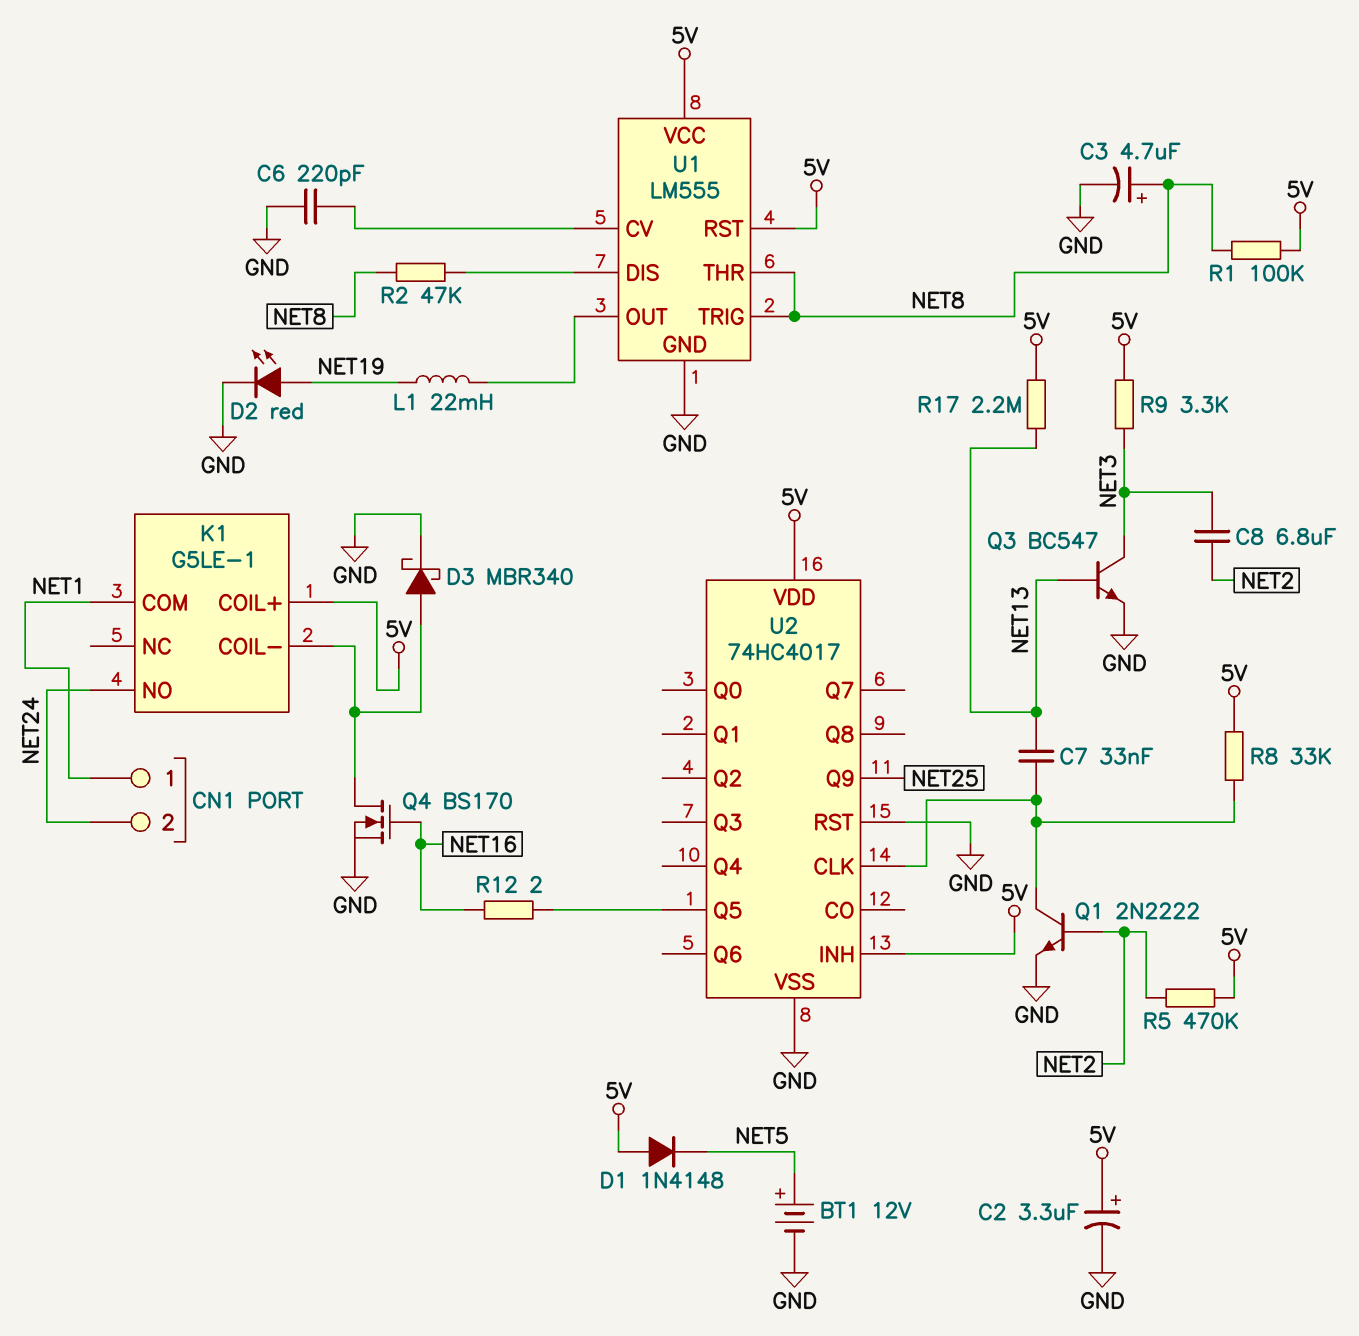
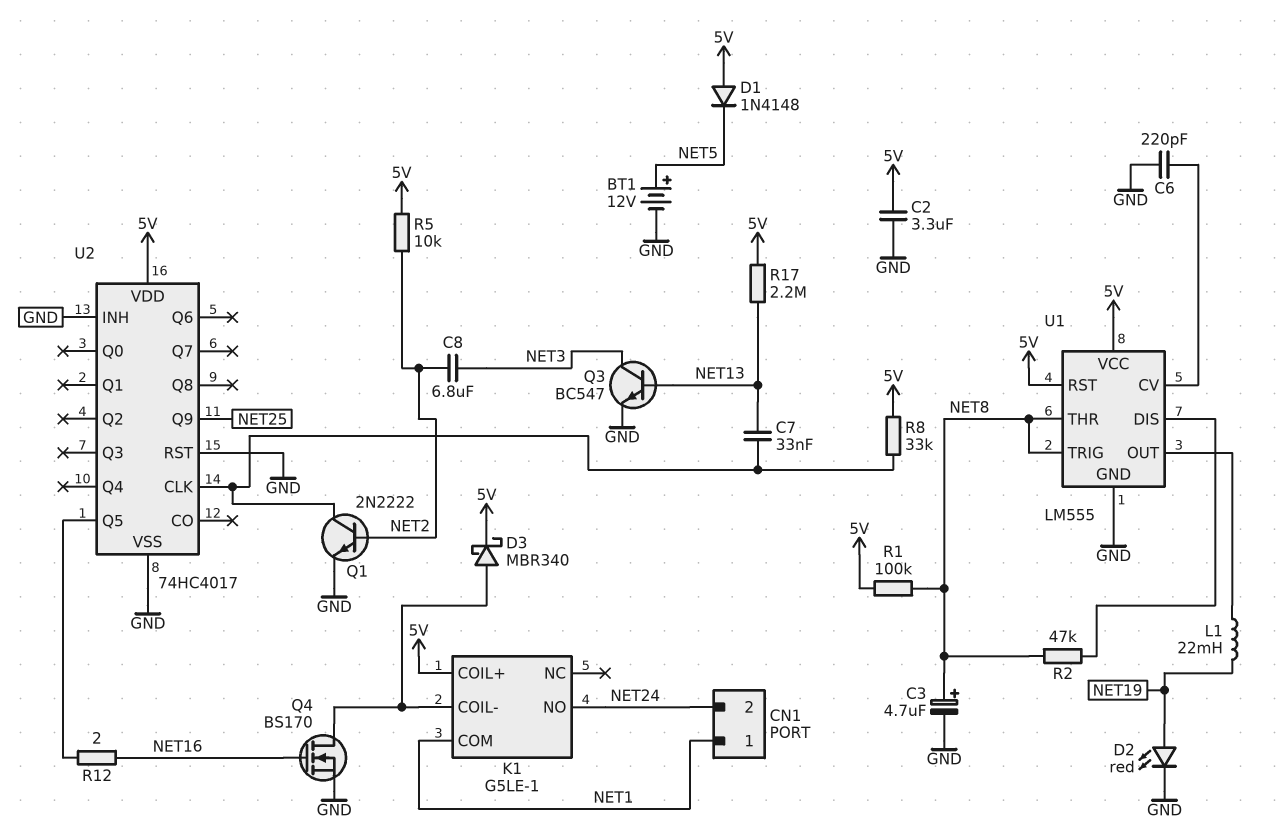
C2: 3.3uF (plus 5V, minus GND) -> 3.3uF (5V, GND)
D3: schottky MBR340 (A K1/COIL-, K GND) -> schottky MBR340 (A K1/COIL-, K 5V)
R5: 470k (5V, NET2) -> 10k (5V, NET2)
R9: 3.3k (5V, NET3) -> none
U2 pin INH: 5V -> GND

